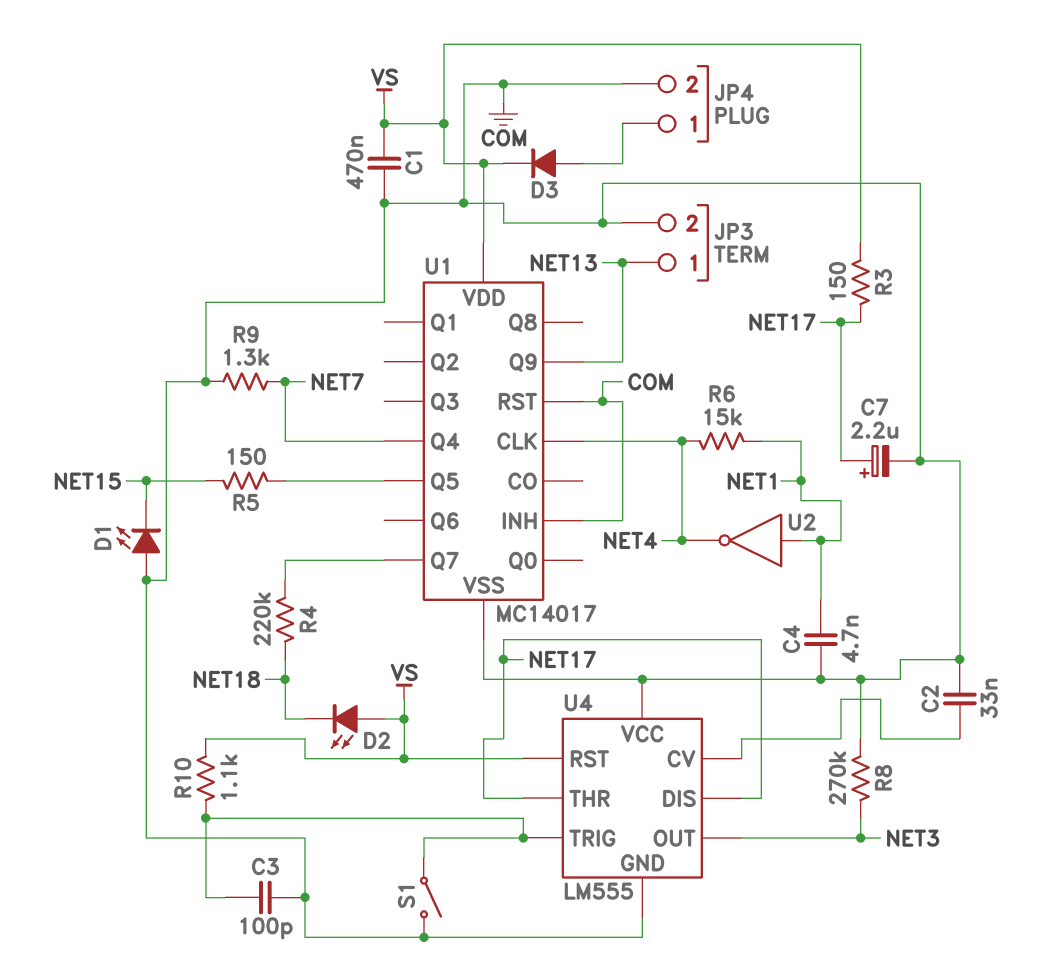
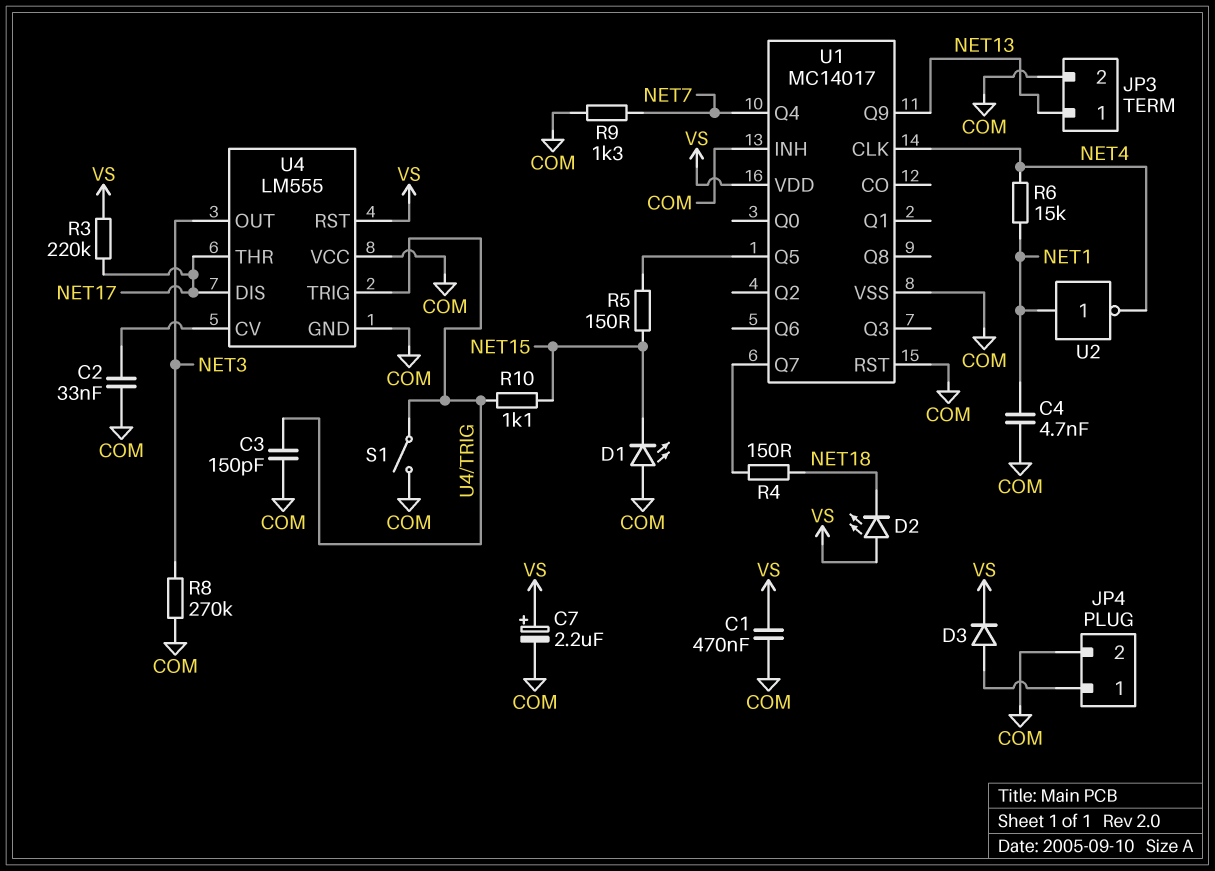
C3: 100pF (COM, U4/TRIG) -> 150pF (COM, U4/TRIG)
C7: 2.2uF (plus NET17, minus COM) -> 2.2uF (plus VS, minus COM)
R3: 150 (NET17, VS) -> 220k (NET17, VS)
R4: 220k (NET18, U1/Q7) -> 150 (NET18, U1/Q7)
R10: 1.1k (U4/TRIG, VS) -> 1.1k (NET15, U4/TRIG)

